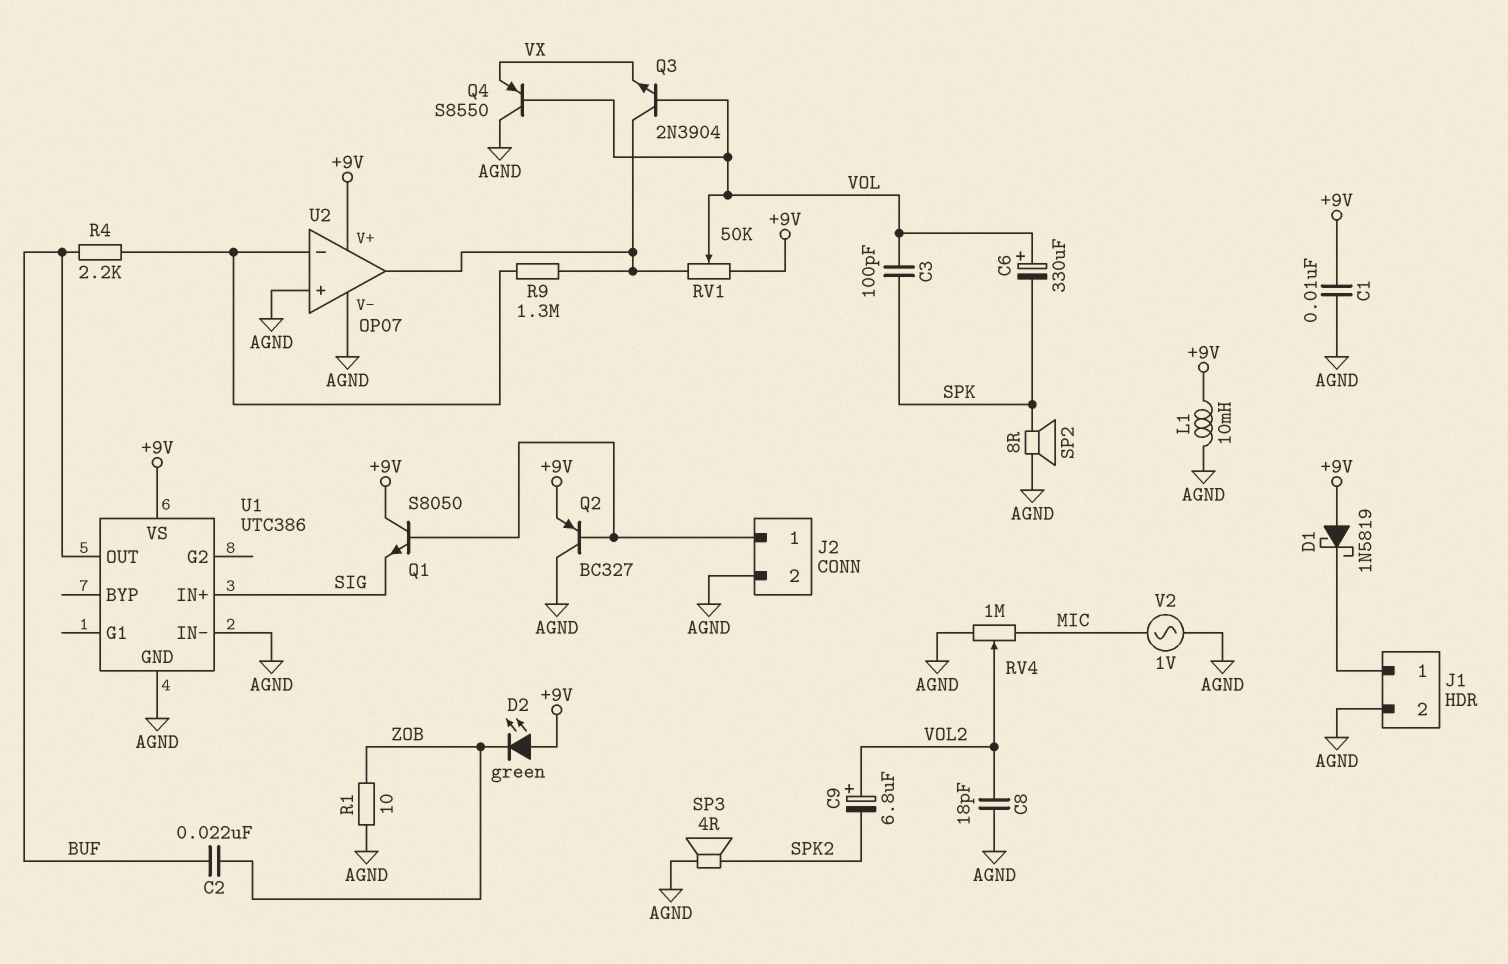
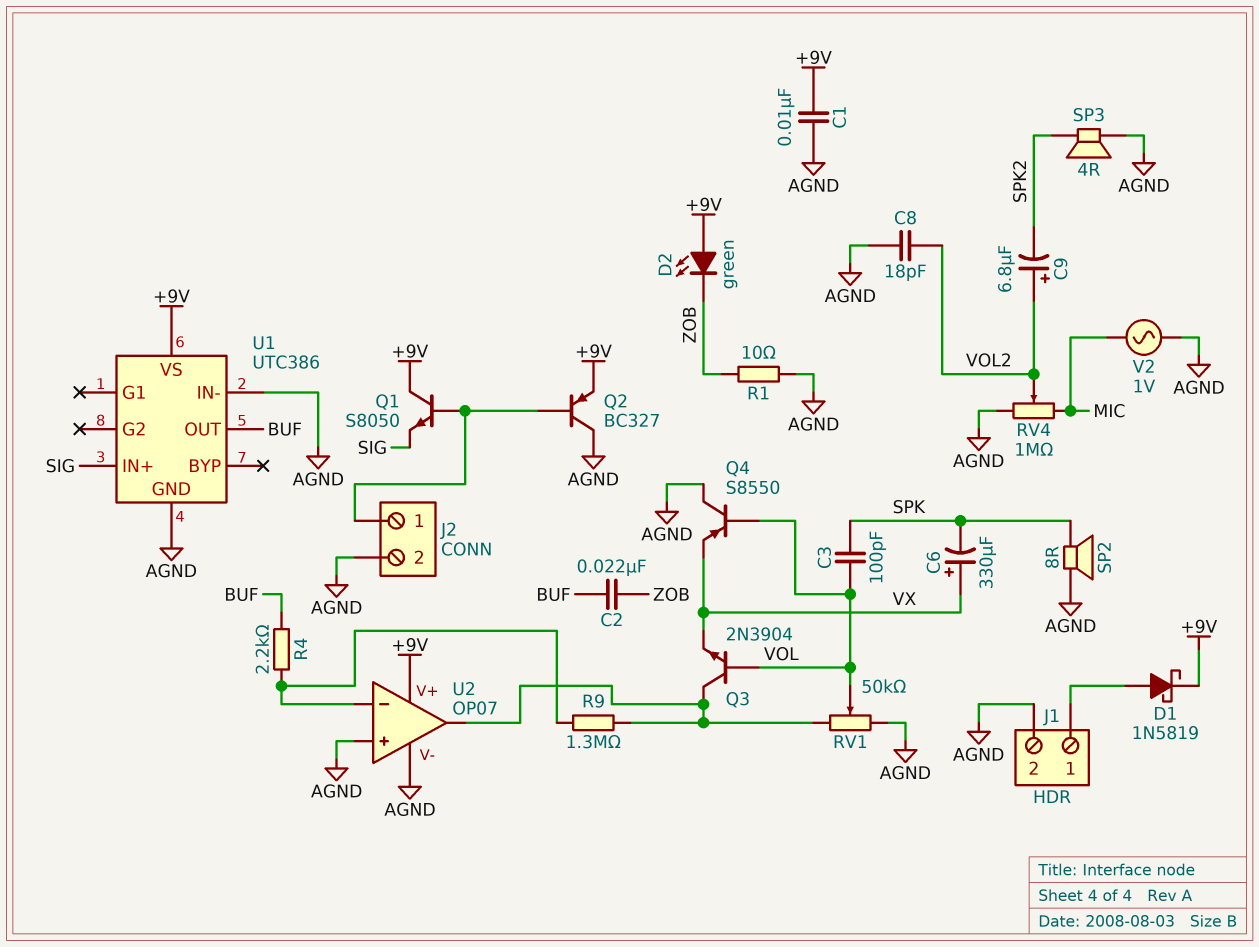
C6: 330uF (plus VOL, minus SPK) -> 330uF (plus VX, minus SPK)
D1: schottky 1N5819 (A +9V, K J1/1) -> schottky 1N5819 (A J1/1, K +9V)
L1: 10mH (+9V, AGND) -> none
RV1: 50k (+9V, U2/out, wiper VOL) -> 50k (AGND, U2/out, wiper VOL)

